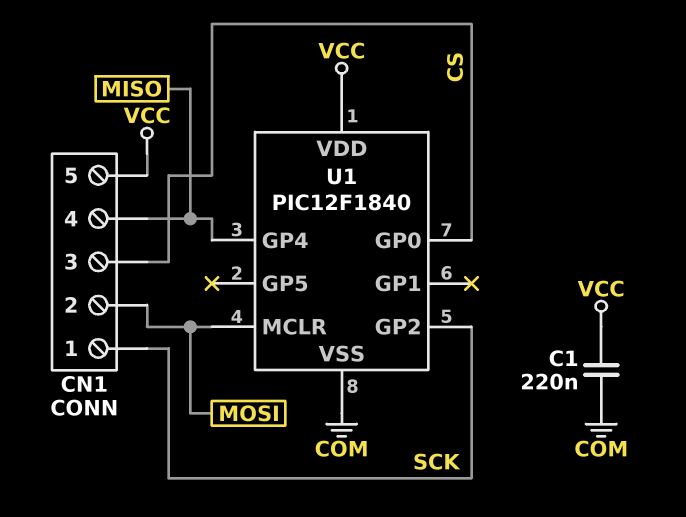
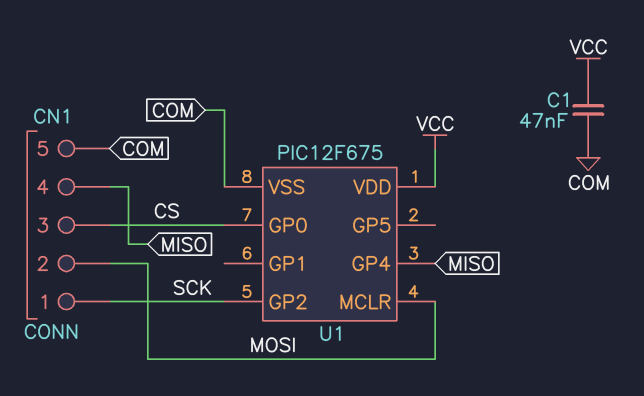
C1: 220nF (COM, VCC) -> 47nF (COM, VCC)
CN1 pin 5: VCC -> COM
U1: PIC12F1840 -> PIC12F675

